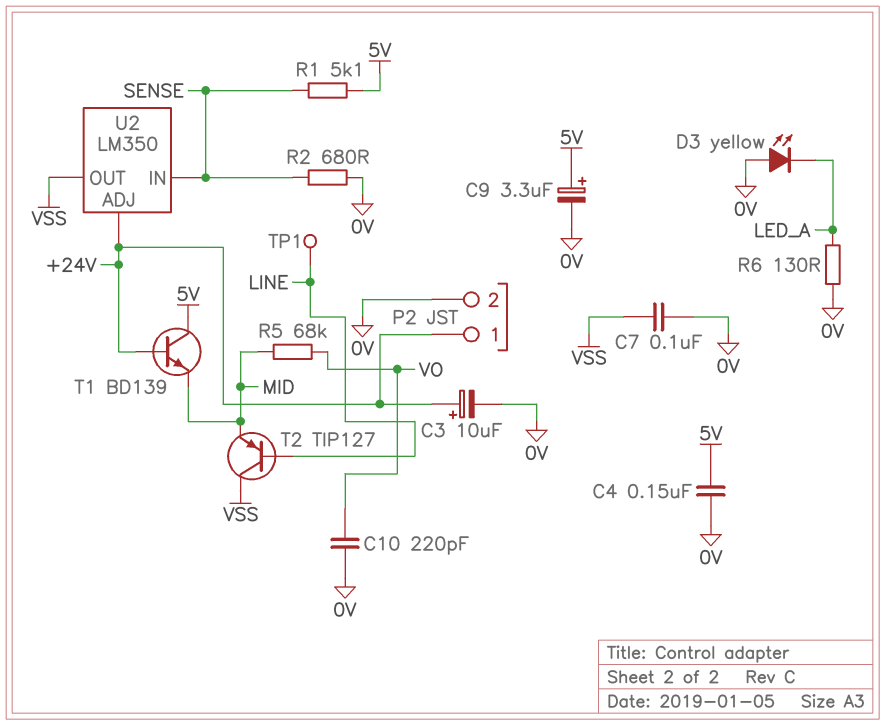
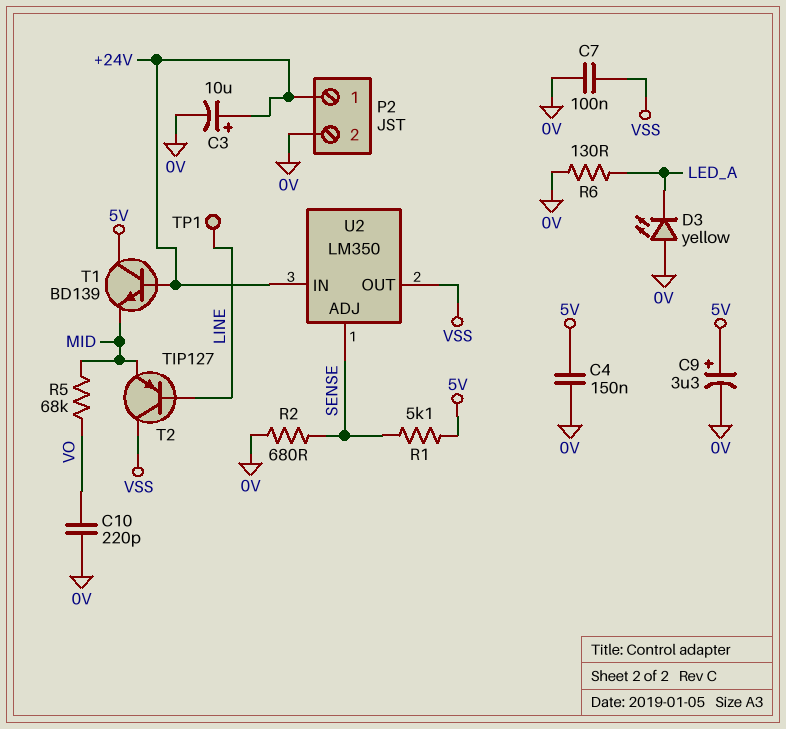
U2 pin ADJ: +24V -> SENSE
U2 pin IN: SENSE -> +24V

